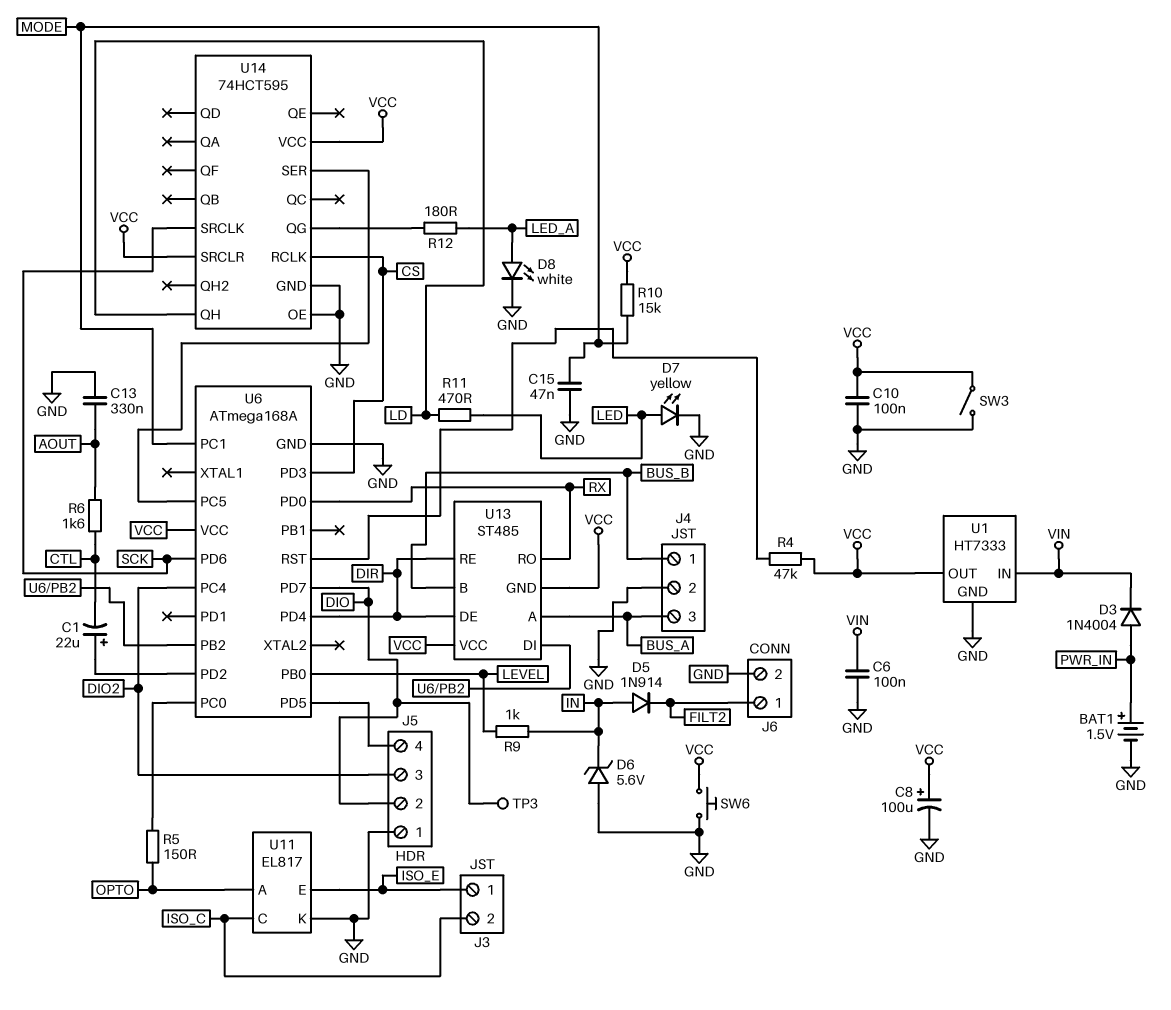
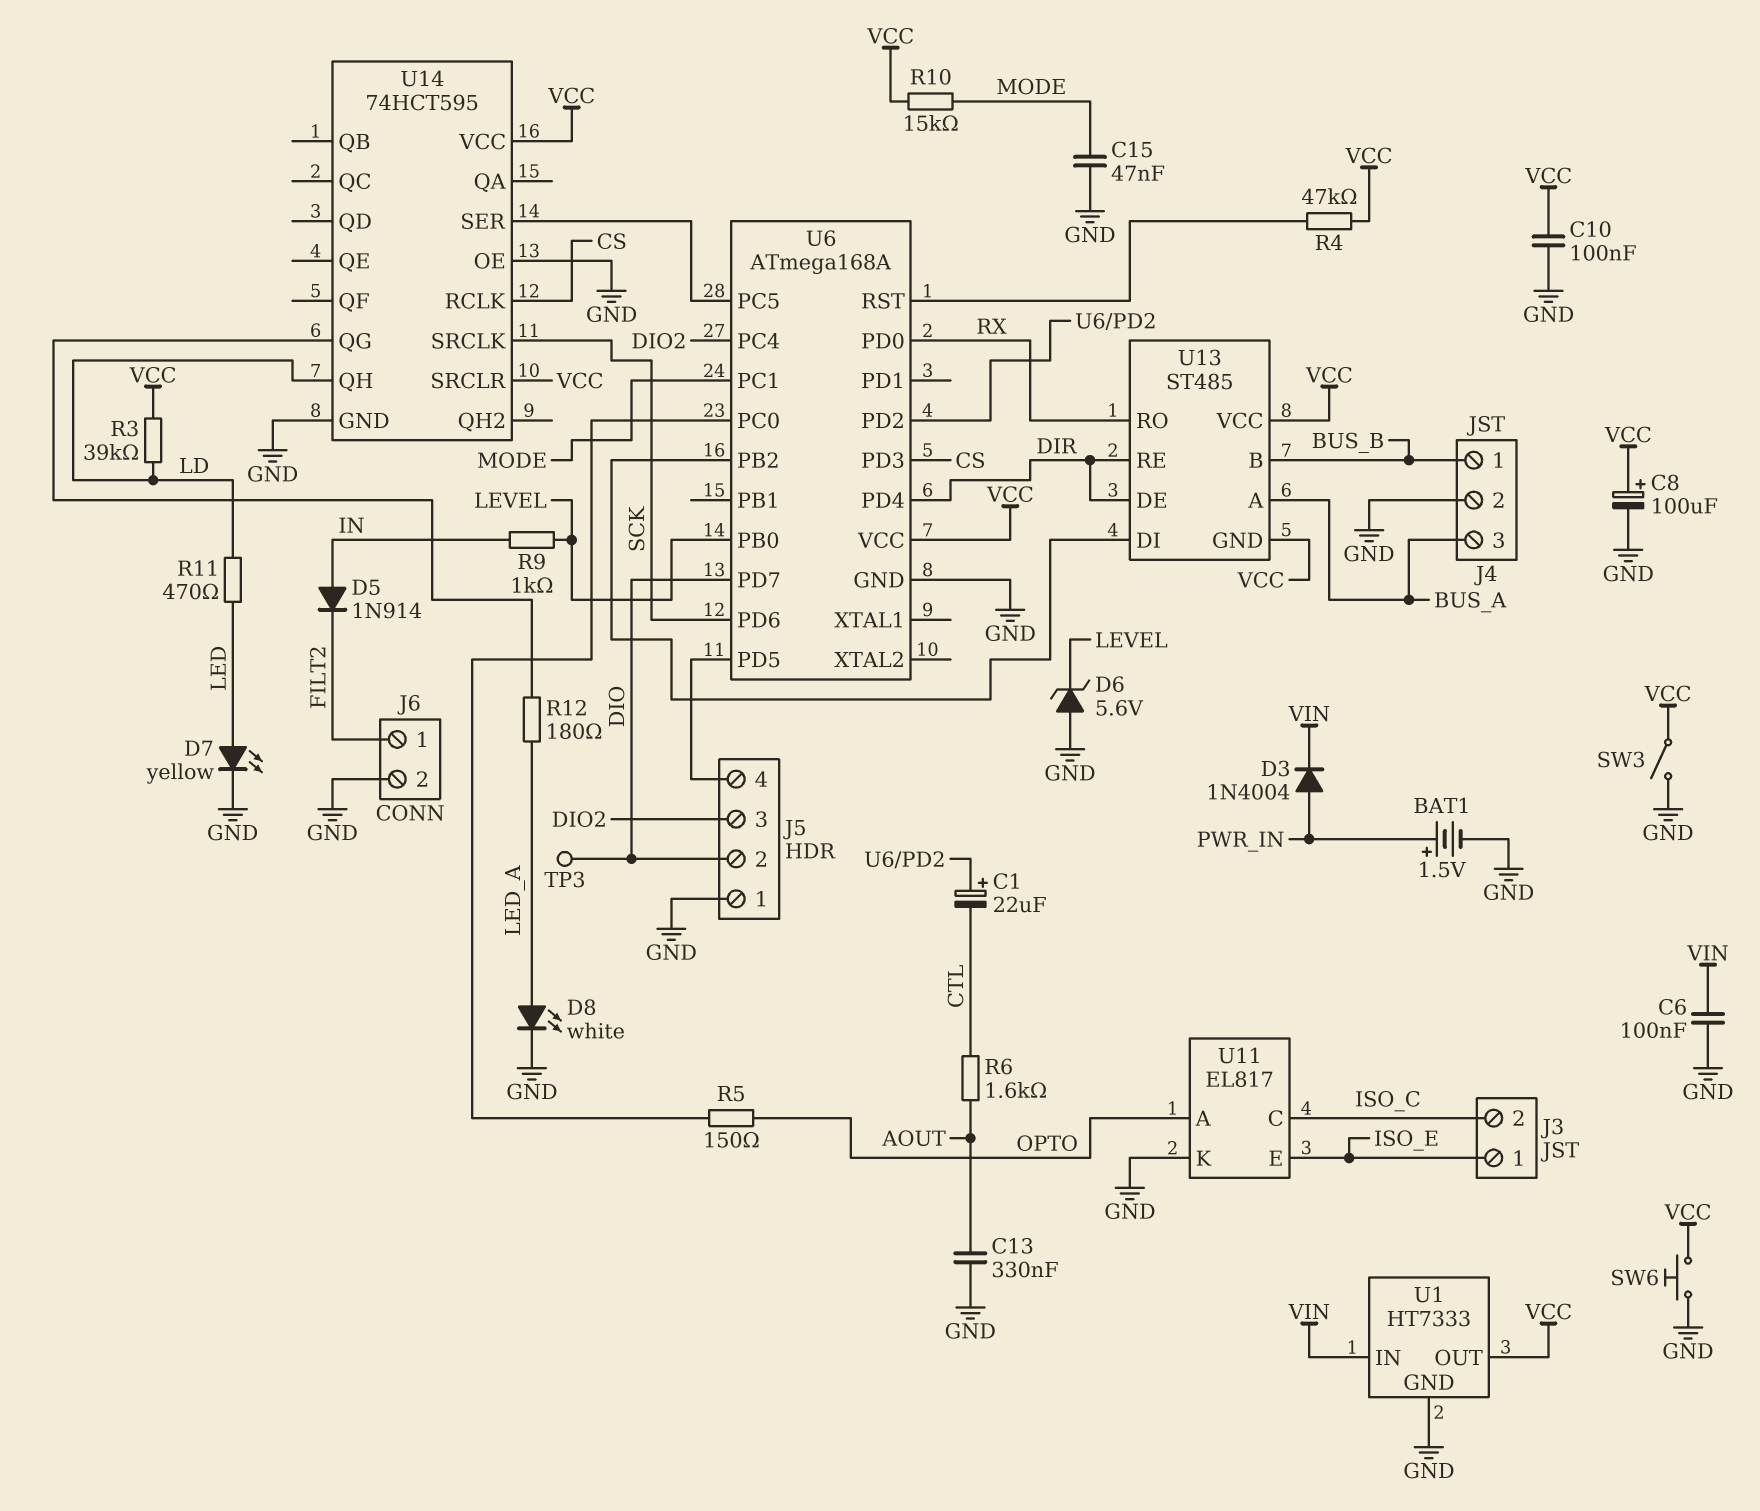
D6: zener 5.6V (A GND, K IN) -> zener 5.6V (A GND, K LEVEL)
R3: none -> 39k (LD, VCC)

